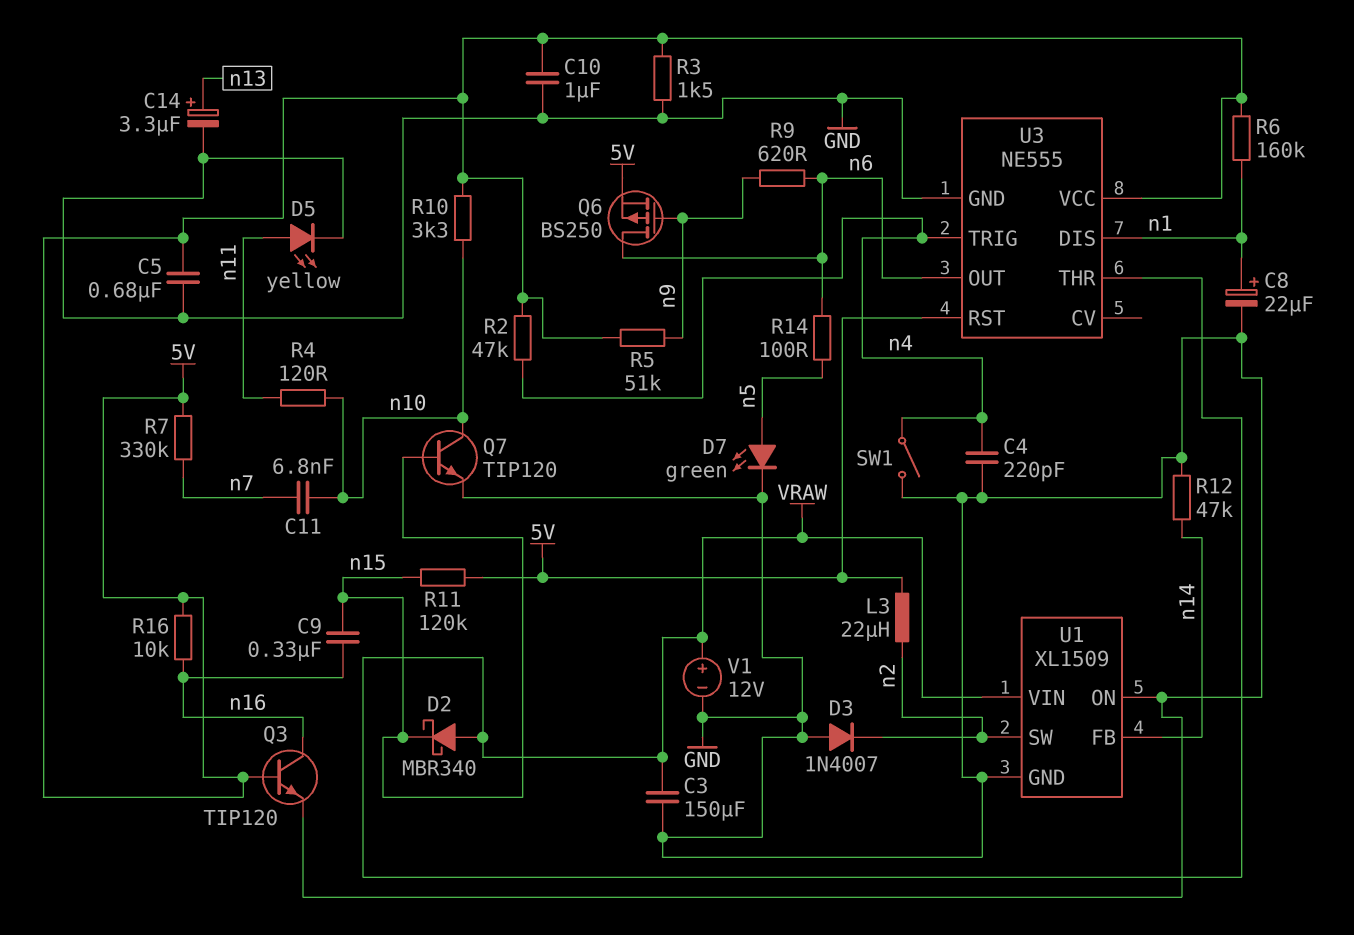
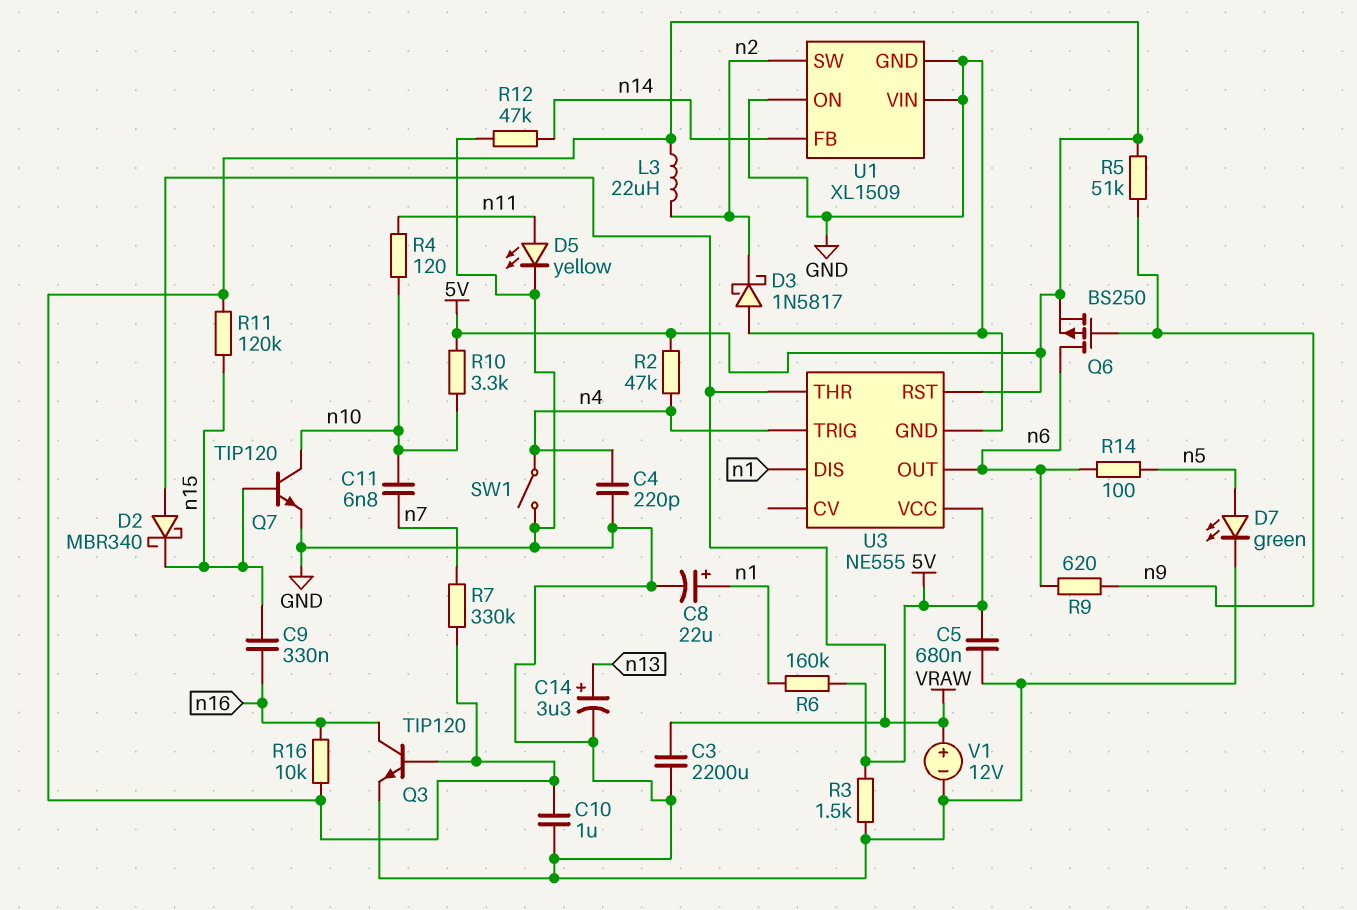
C3: 150uF (GND, VRAW) -> 2200uF (GND, VRAW)
D3: diode 1N4007 (A GND, K n2) -> schottky 1N5817 (A GND, K n2)
U1 pin VIN: VRAW -> GND

